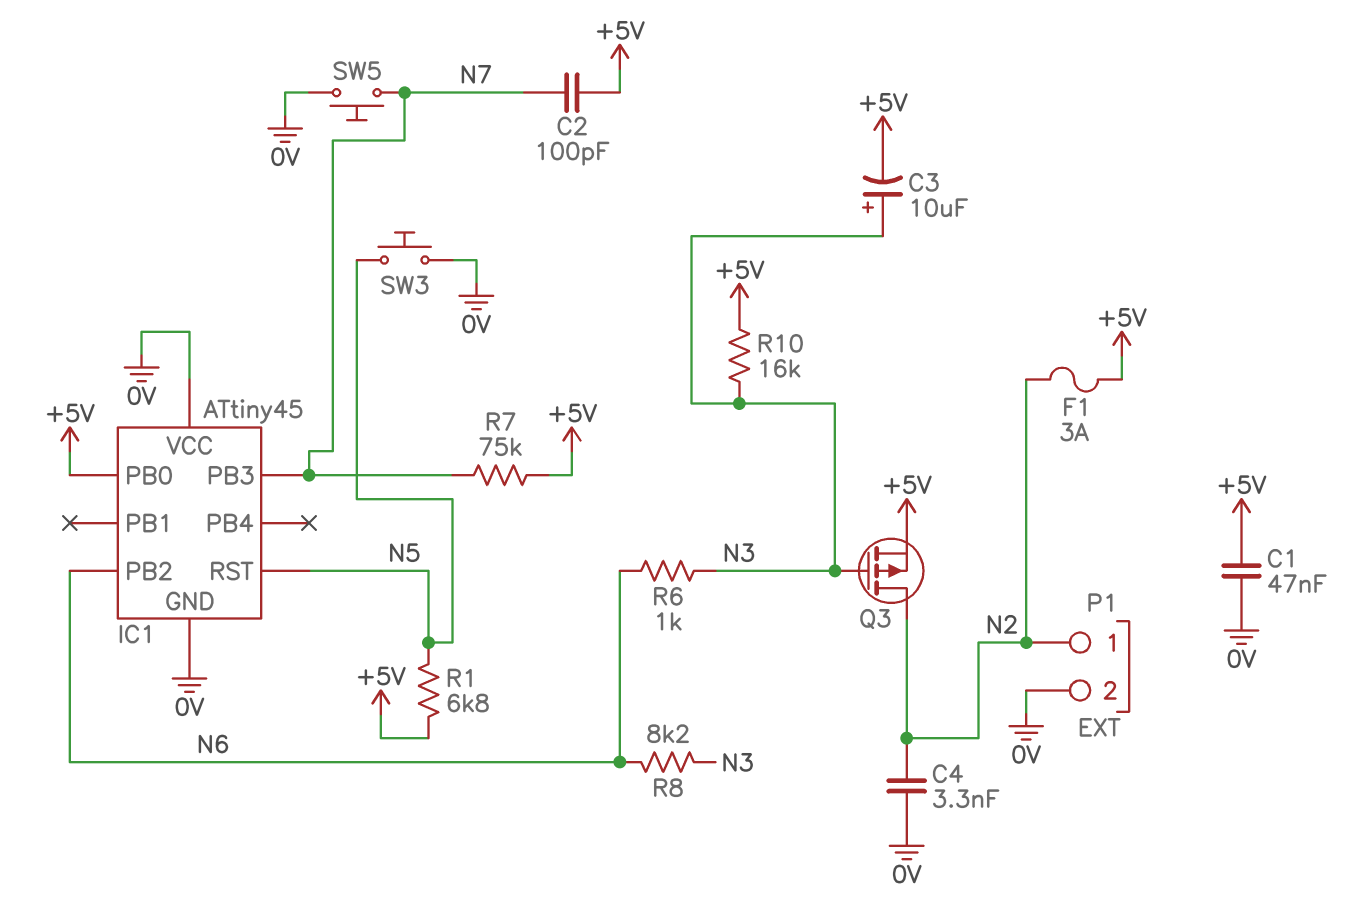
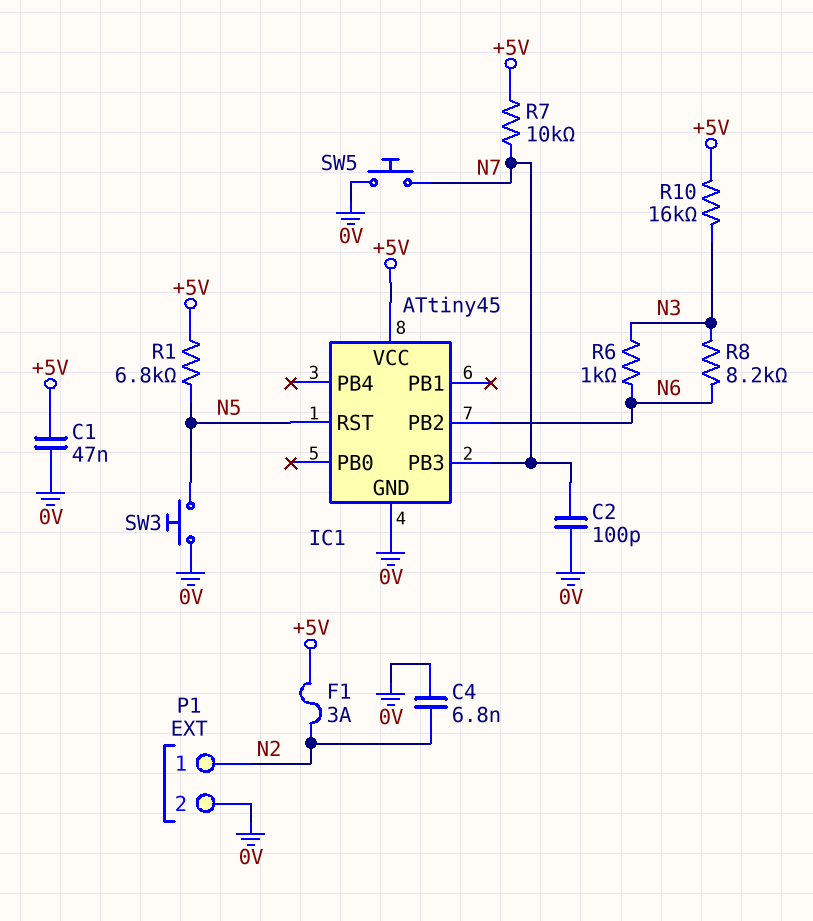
C2: 100pF (+5V, N7) -> 100pF (0V, N7)
C3: 10uF (plus N3, minus +5V) -> none
C4: 3.3nF (0V, N2) -> 6.8nF (0V, N2)
IC1 pin PB0: +5V -> none
IC1 pin VCC: 0V -> +5V
Q3: PMOS (G N3, D N2, S +5V) -> none
R7: 75k (+5V, N7) -> 10k (+5V, N7)

